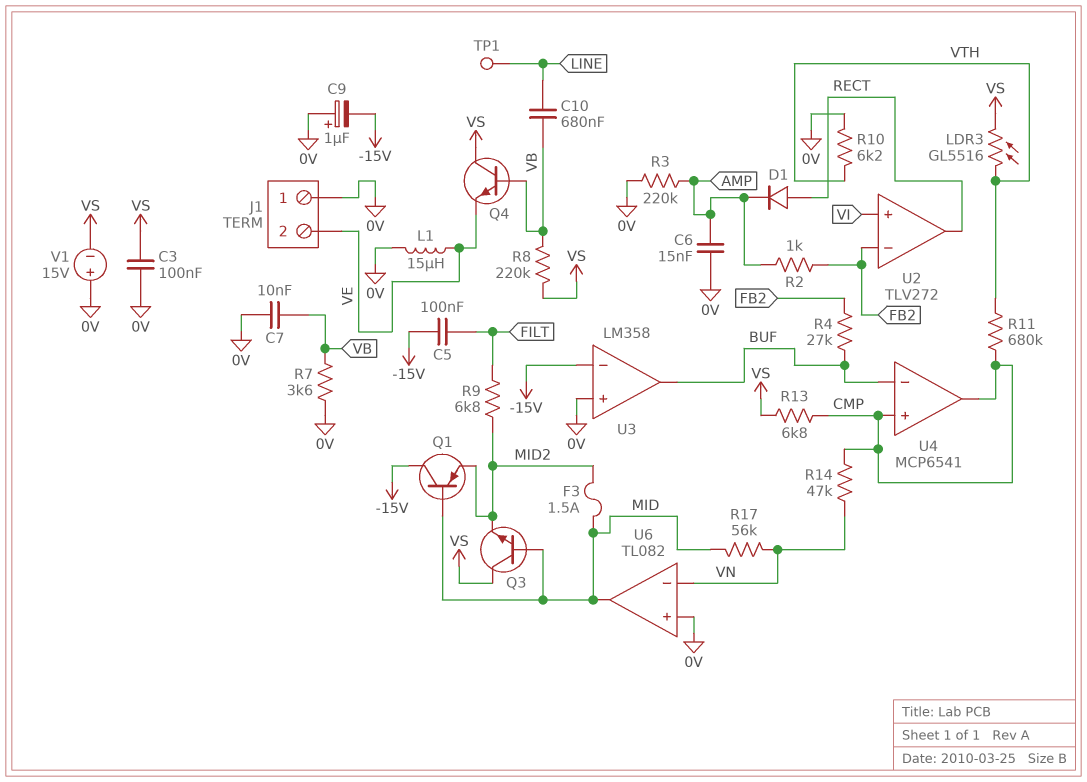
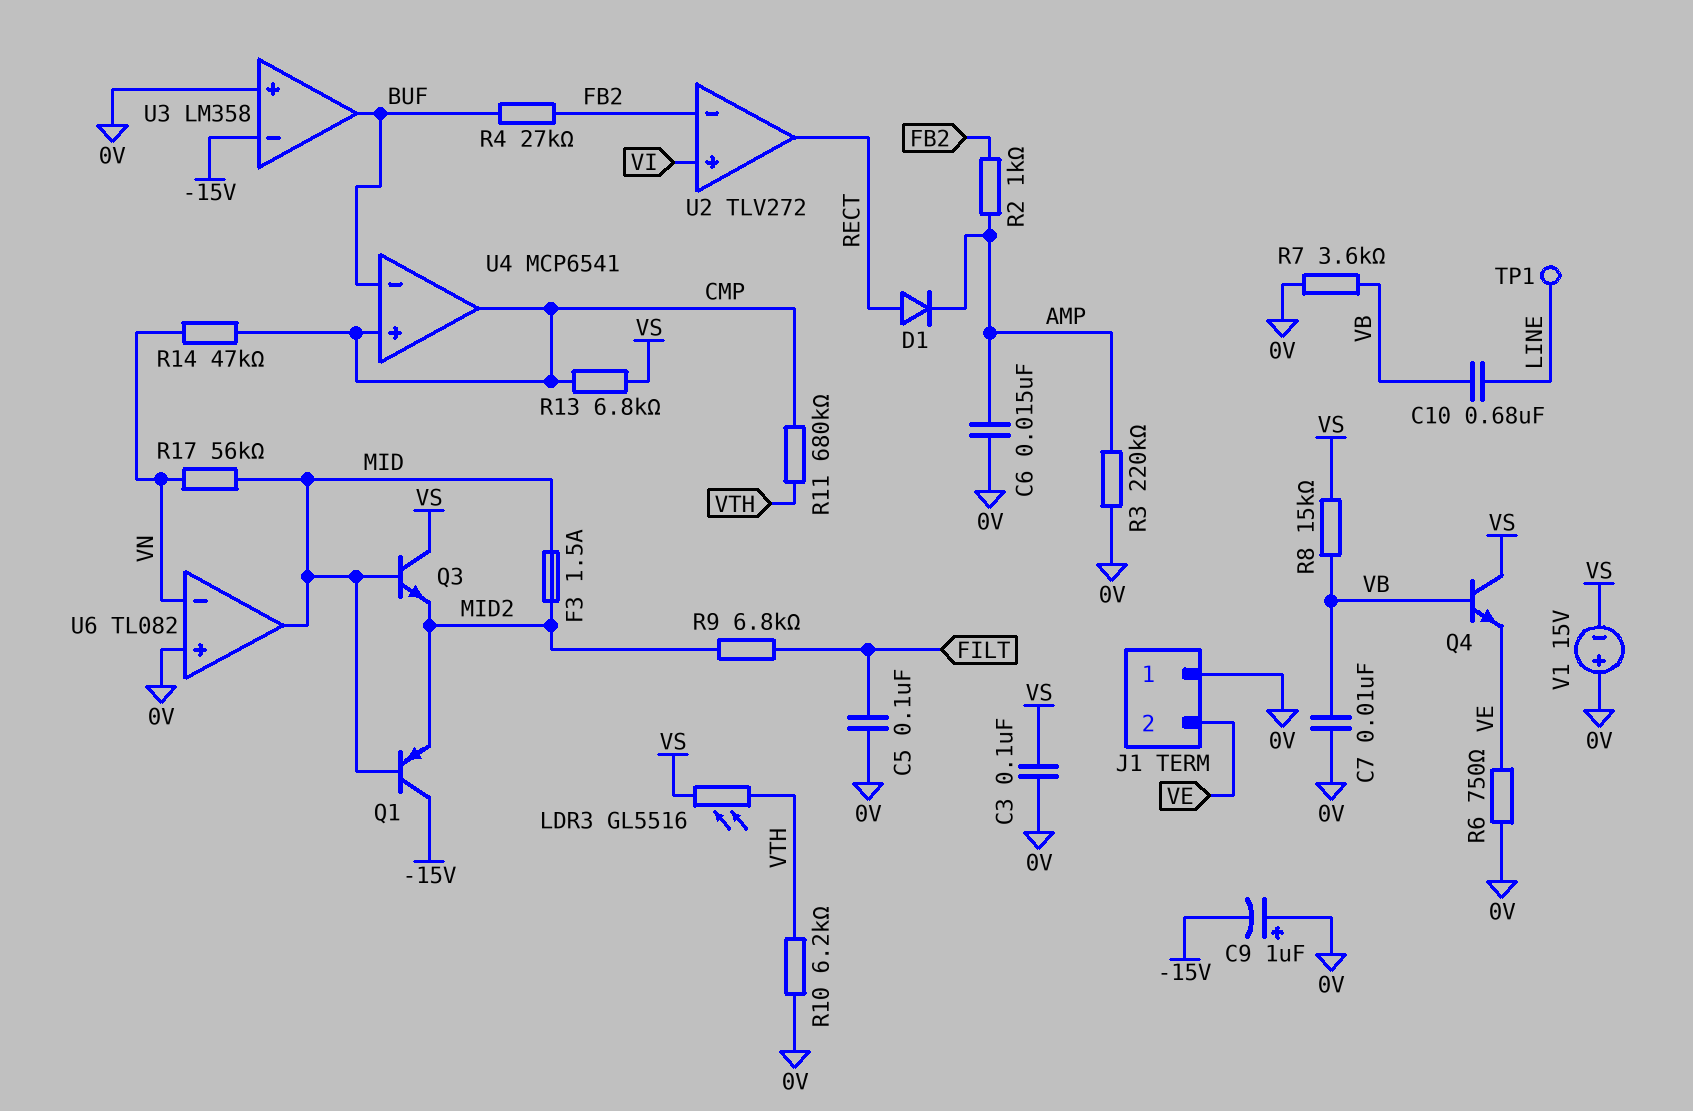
C5: 100nF (-15V, FILT) -> 100nF (0V, FILT)
L1: 15uH (0V, VE) -> none
R6: none -> 750 (0V, VE)
R8: 220k (VB, VS) -> 15k (VB, VS)

